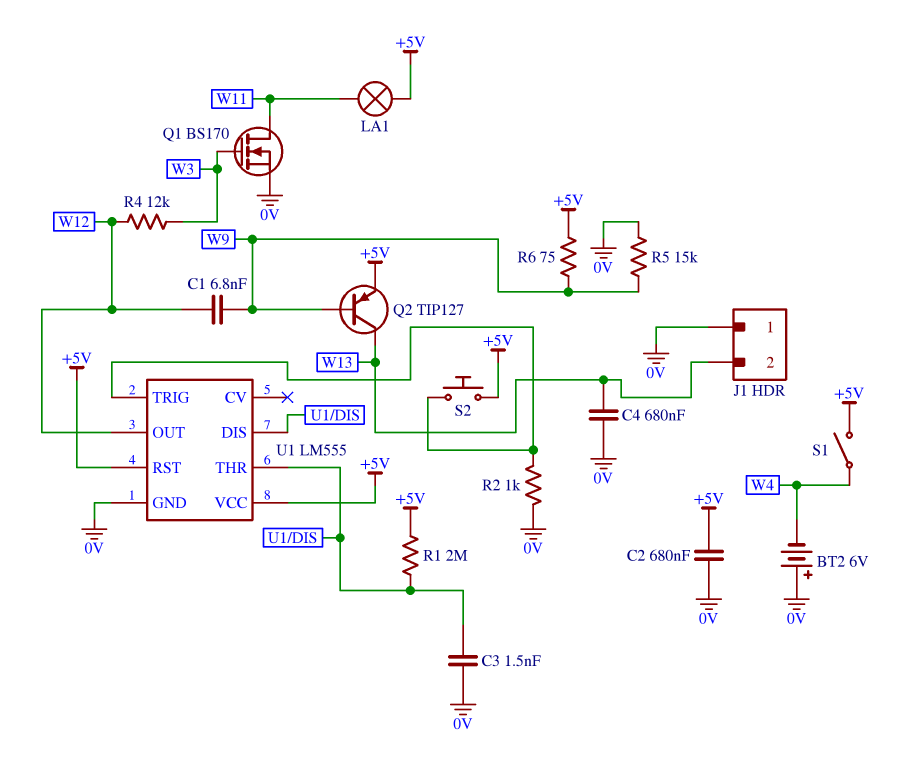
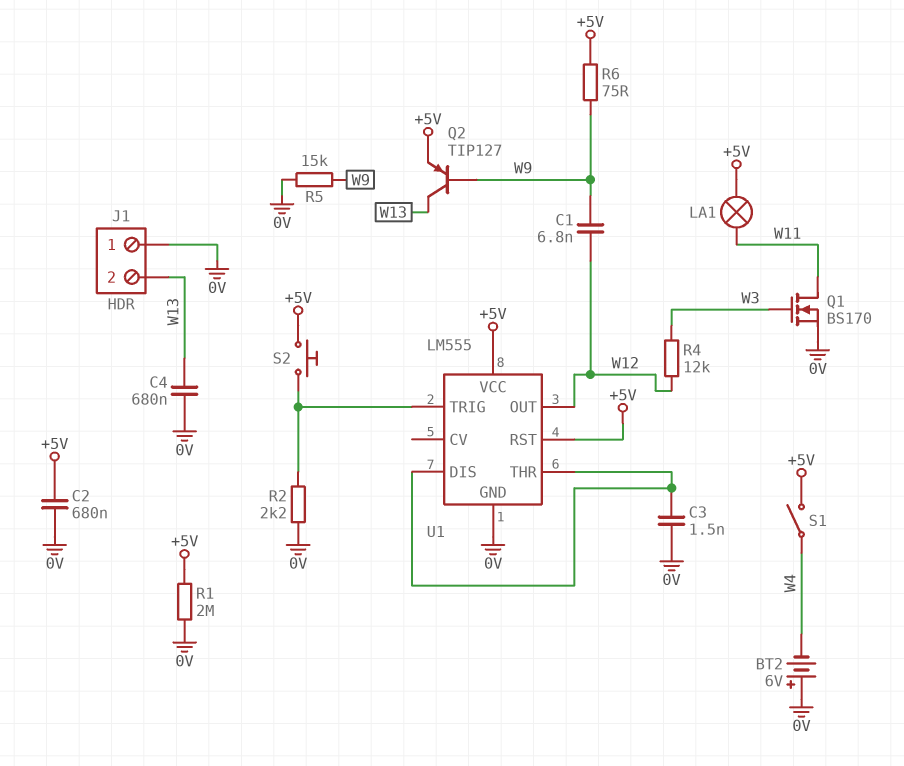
R1: 2M (+5V, U1/DIS) -> 2M (+5V, 0V)
R2: 1k (0V, U1/TRIG) -> 2.2k (0V, U1/TRIG)

